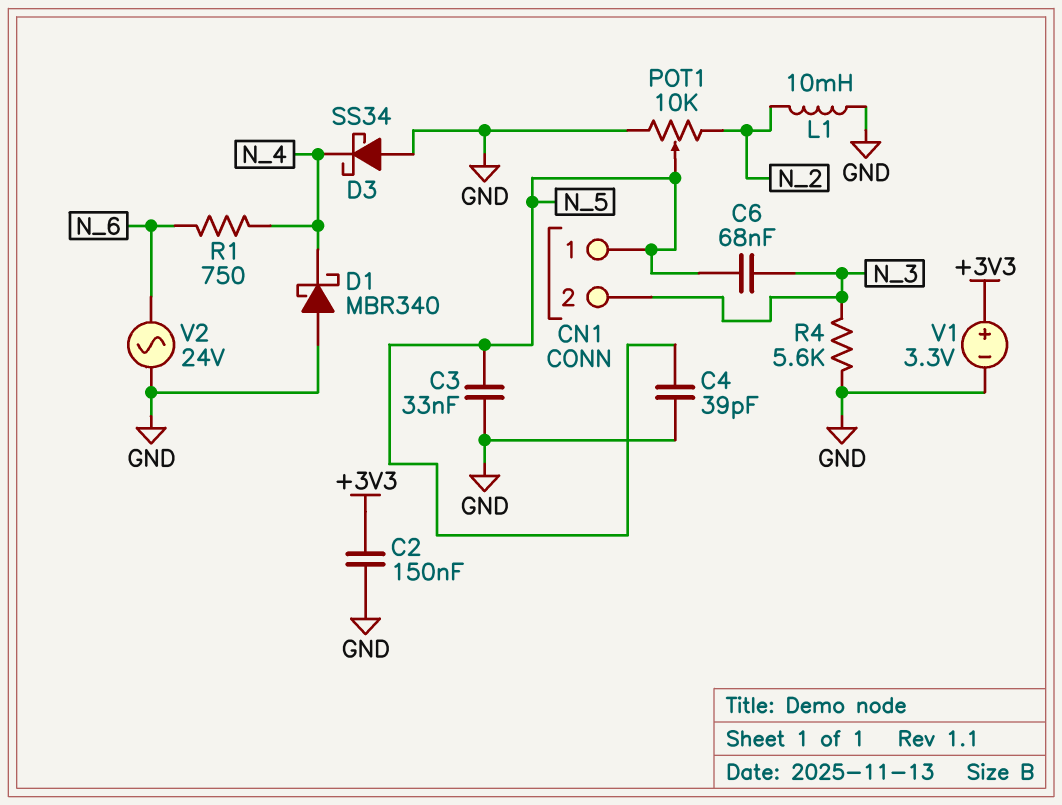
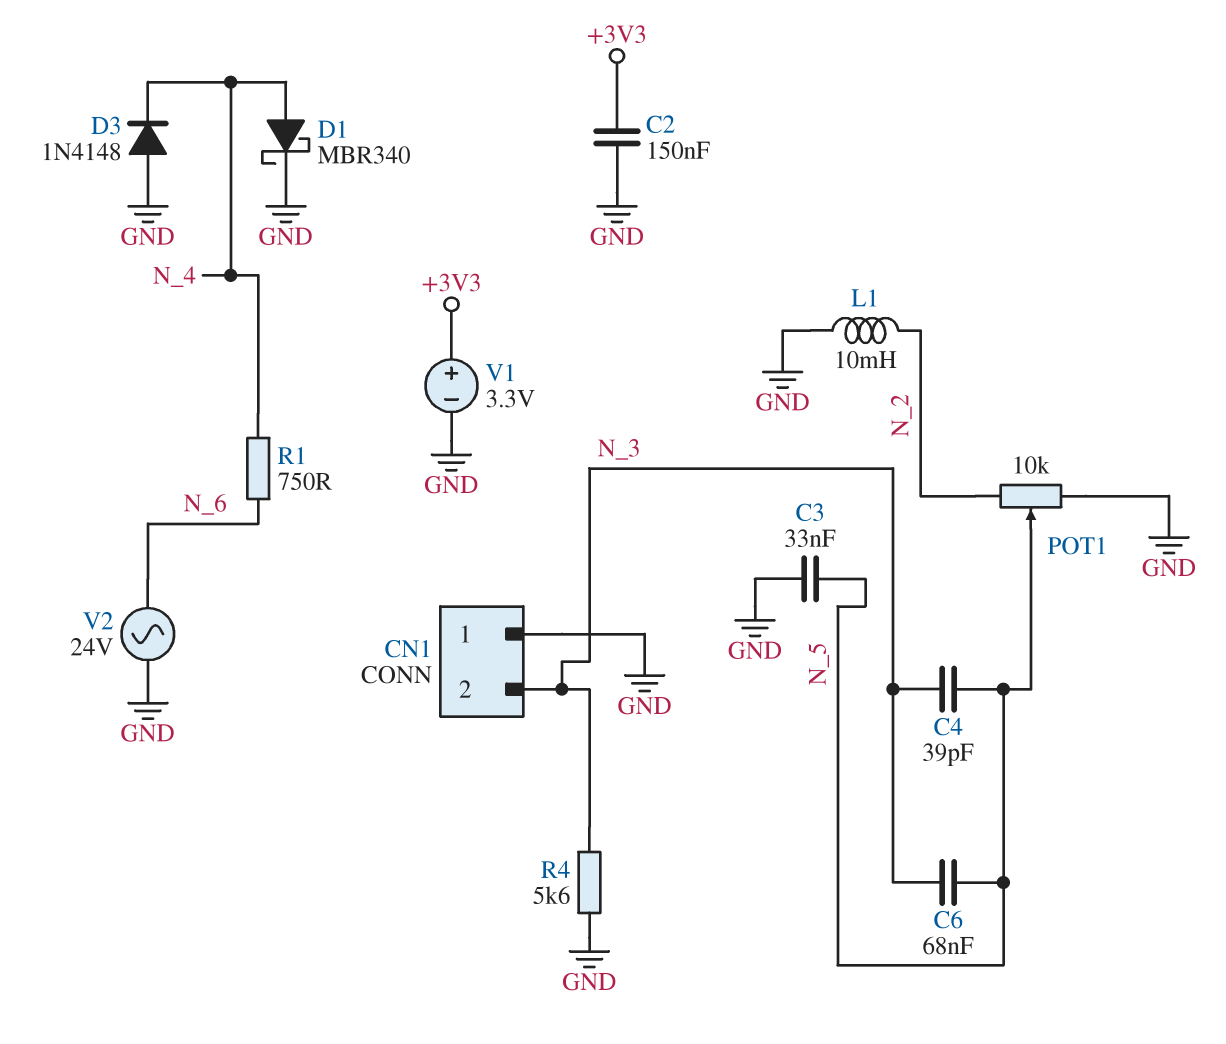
C4: 39pF (GND, N_5) -> 39pF (N_3, N_5)
CN1 pin 1: N_5 -> GND
D1: schottky MBR340 (A GND, K N_4) -> schottky MBR340 (A N_4, K GND)
D3: schottky SS34 (A GND, K N_4) -> diode 1N4148 (A GND, K N_4)

